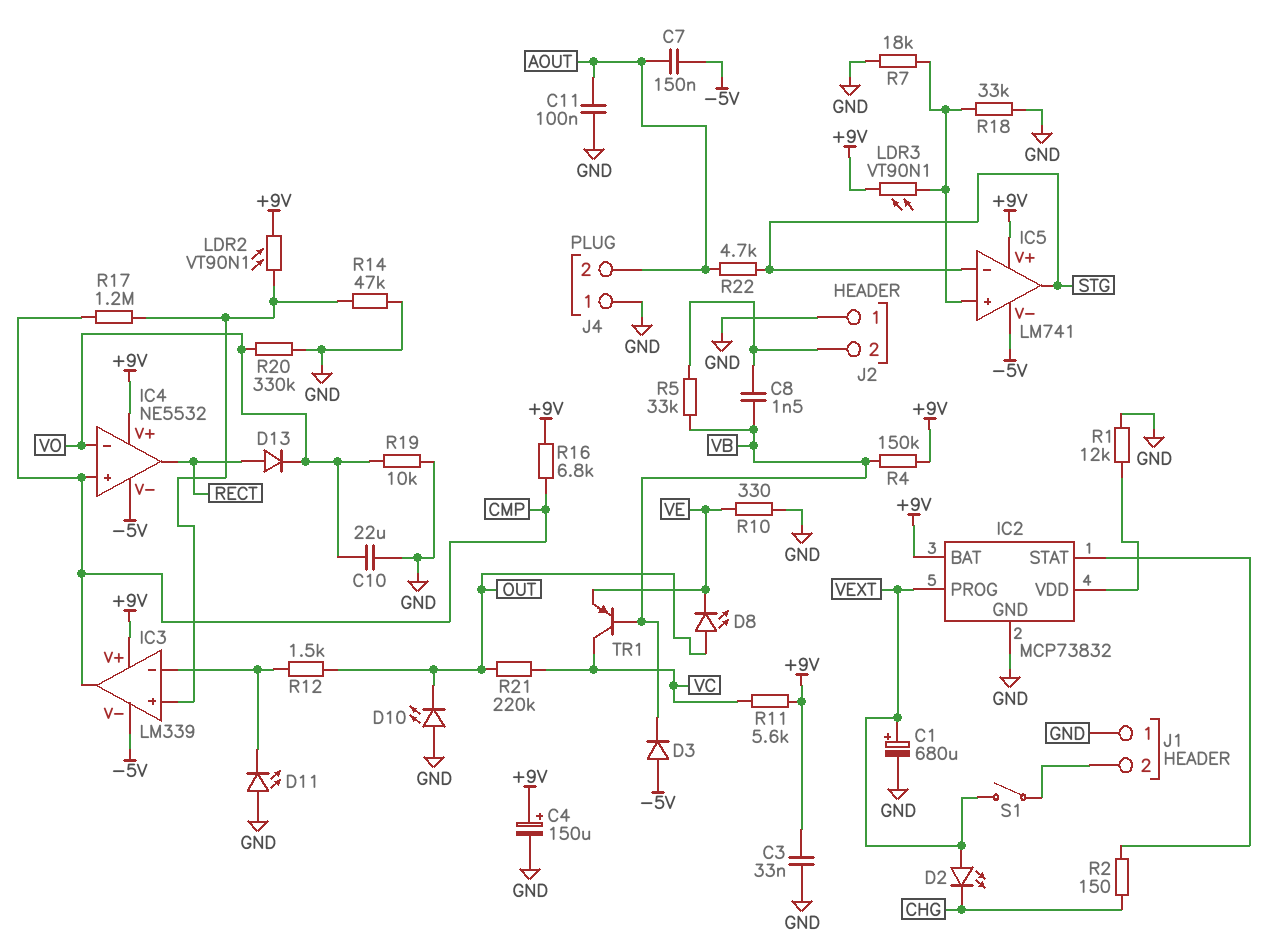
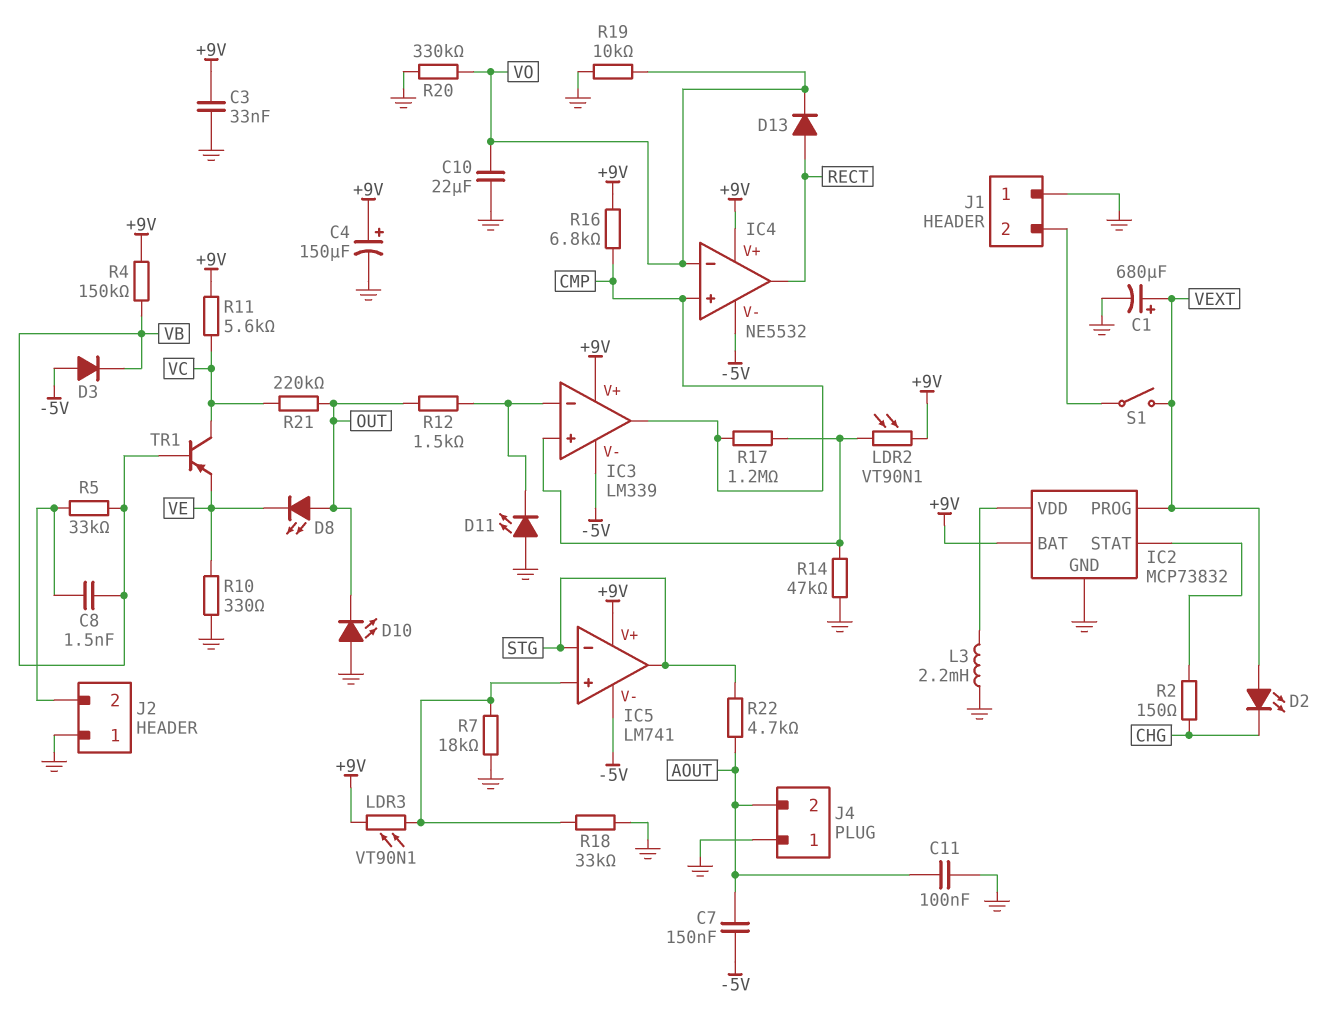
L3: none -> 2.2mH (GND, IC2/VDD)
R1: 12k (GND, IC2/VDD) -> none

